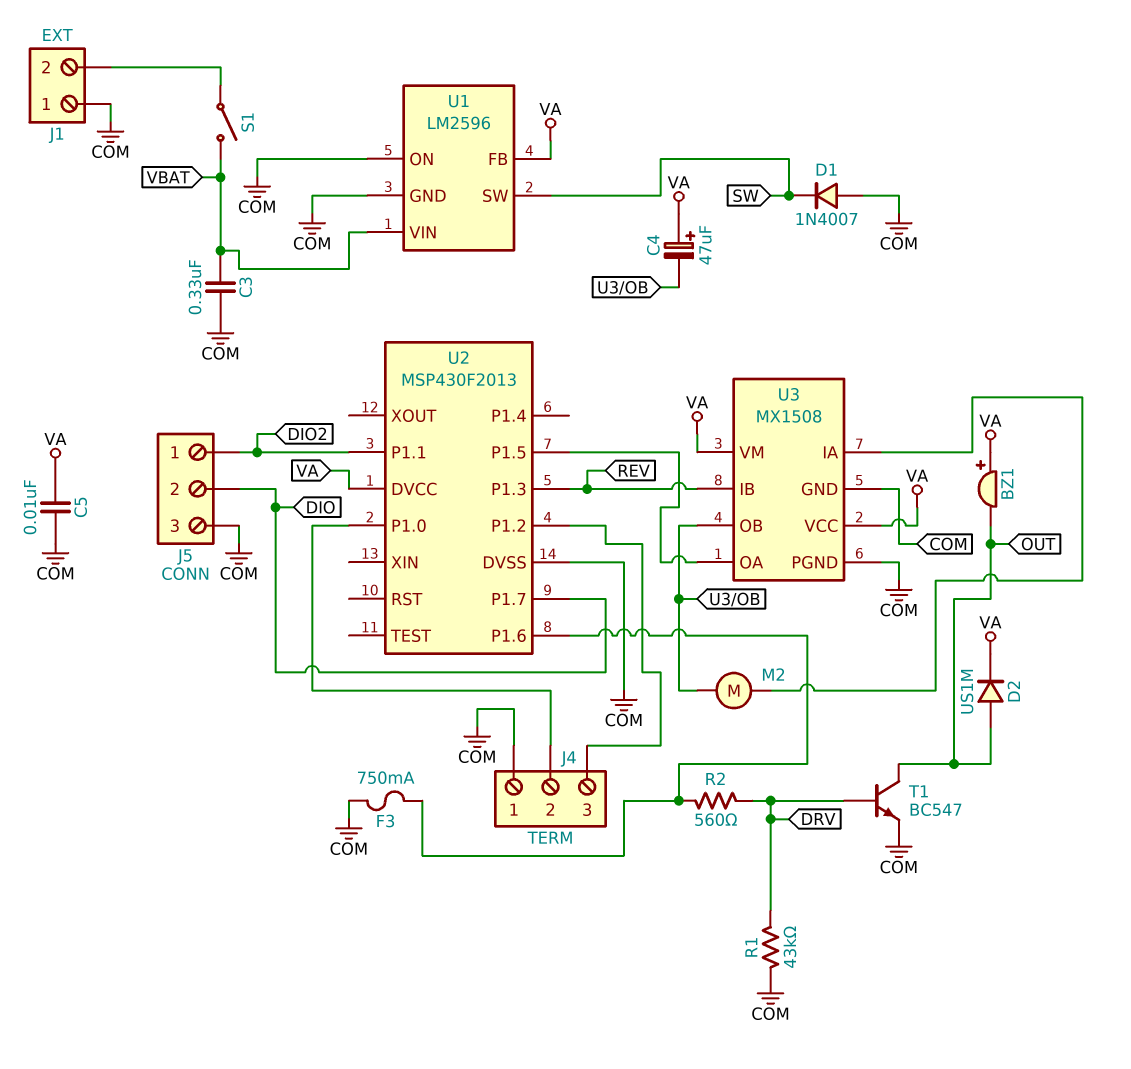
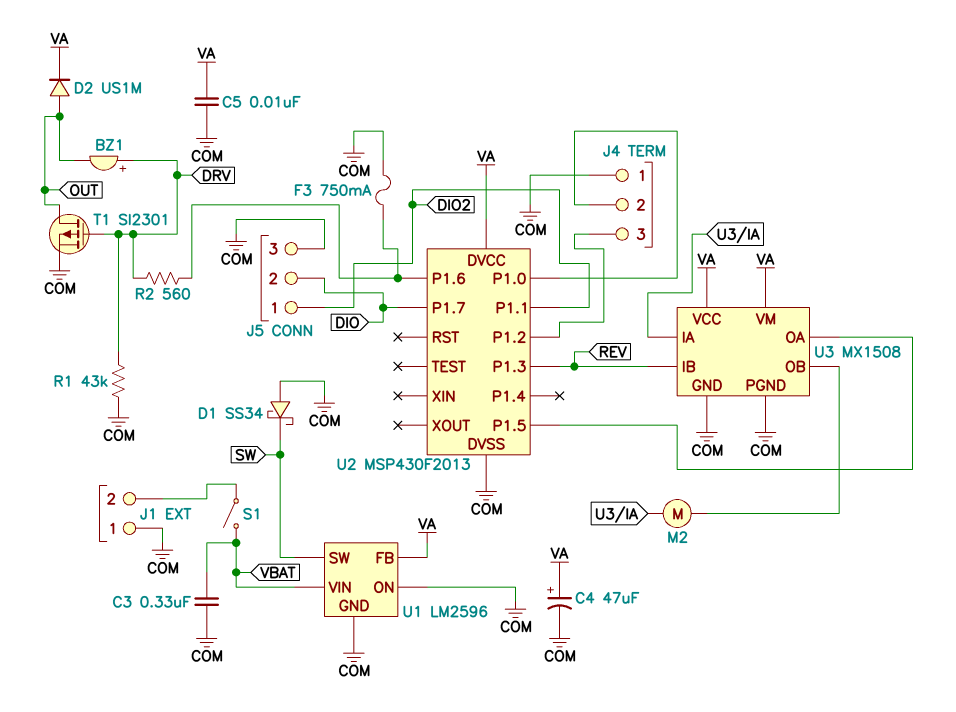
BZ1: buzzer (plus VA, minus OUT) -> buzzer (plus DRV, minus OUT)
C4: 47uF (plus VA, minus U3/OB) -> 47uF (plus VA, minus COM)
D1: diode 1N4007 (A COM, K SW) -> schottky SS34 (A COM, K SW)
T1: NPN BC547 (B DRV, C OUT, E COM) -> PMOS SI2301 (G DRV, D OUT, S COM)

